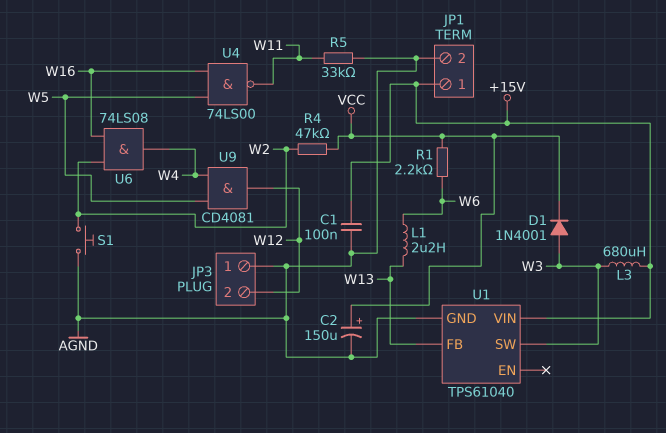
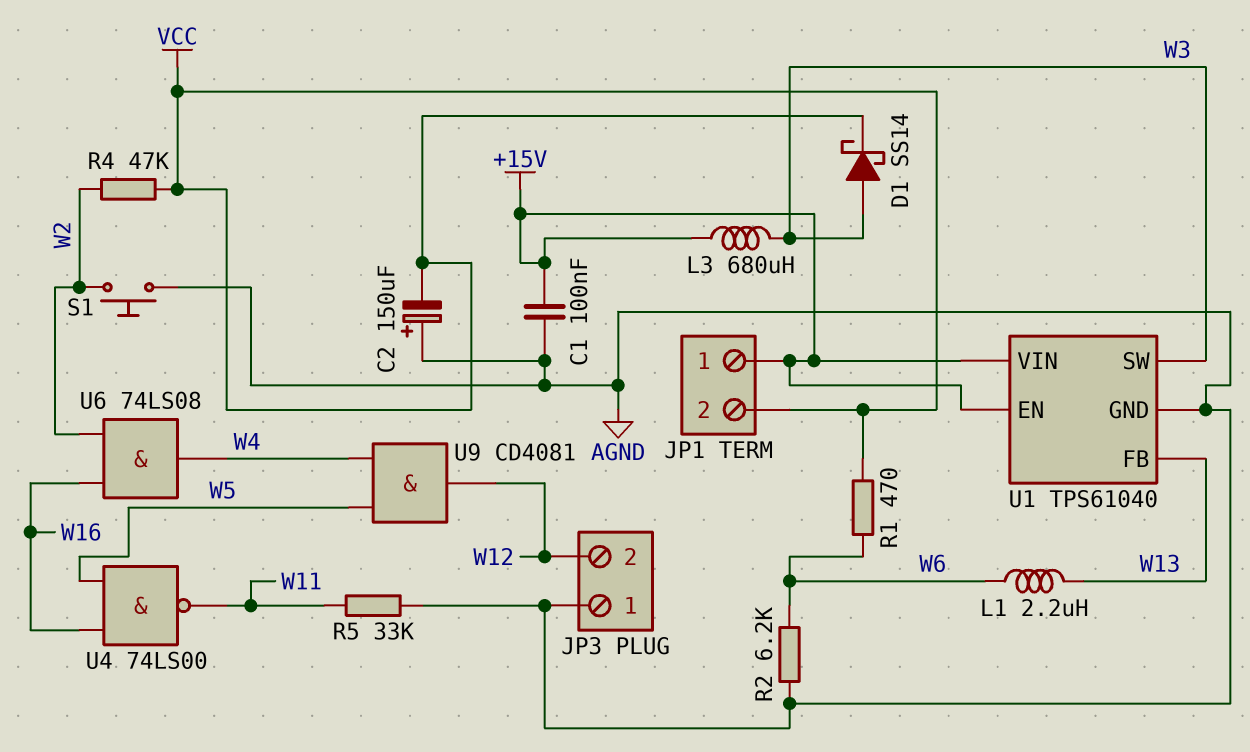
C2: 150uF (plus VCC, minus AGND) -> 150uF (plus AGND, minus VCC)
D1: diode 1N4001 (A W3, K VCC) -> schottky SS14 (A W3, K VCC)
JP1 pin 2: AGND -> VCC
R1: 2.2k (VCC, W6) -> 470 (VCC, W6)
R2: none -> 6.2k (AGND, W6)
U1 pin EN: none -> +15V

